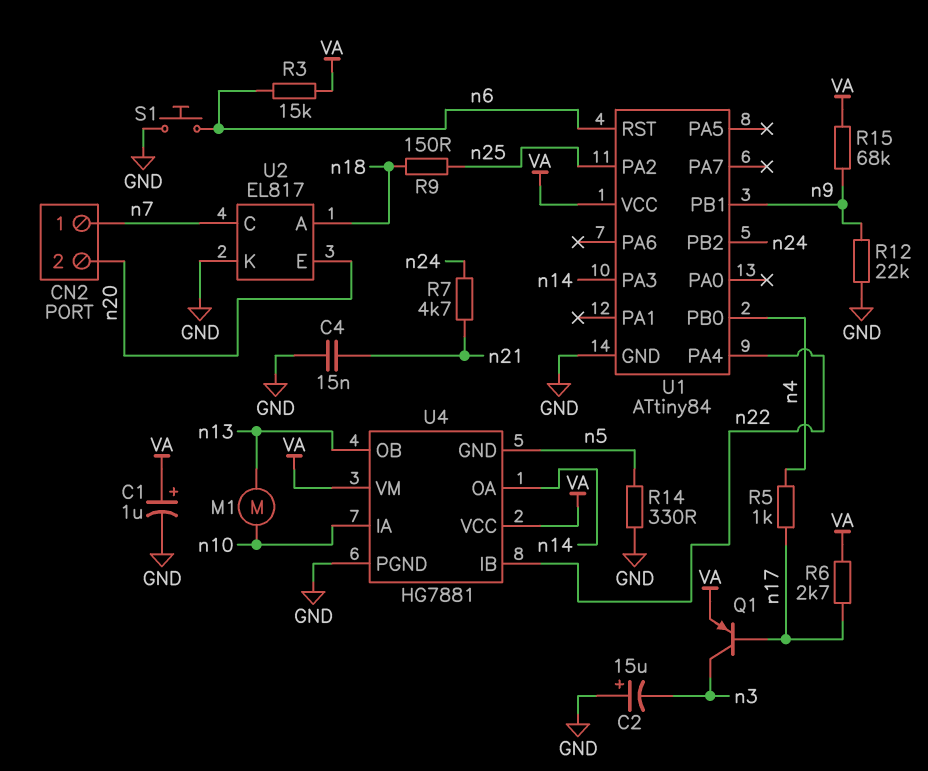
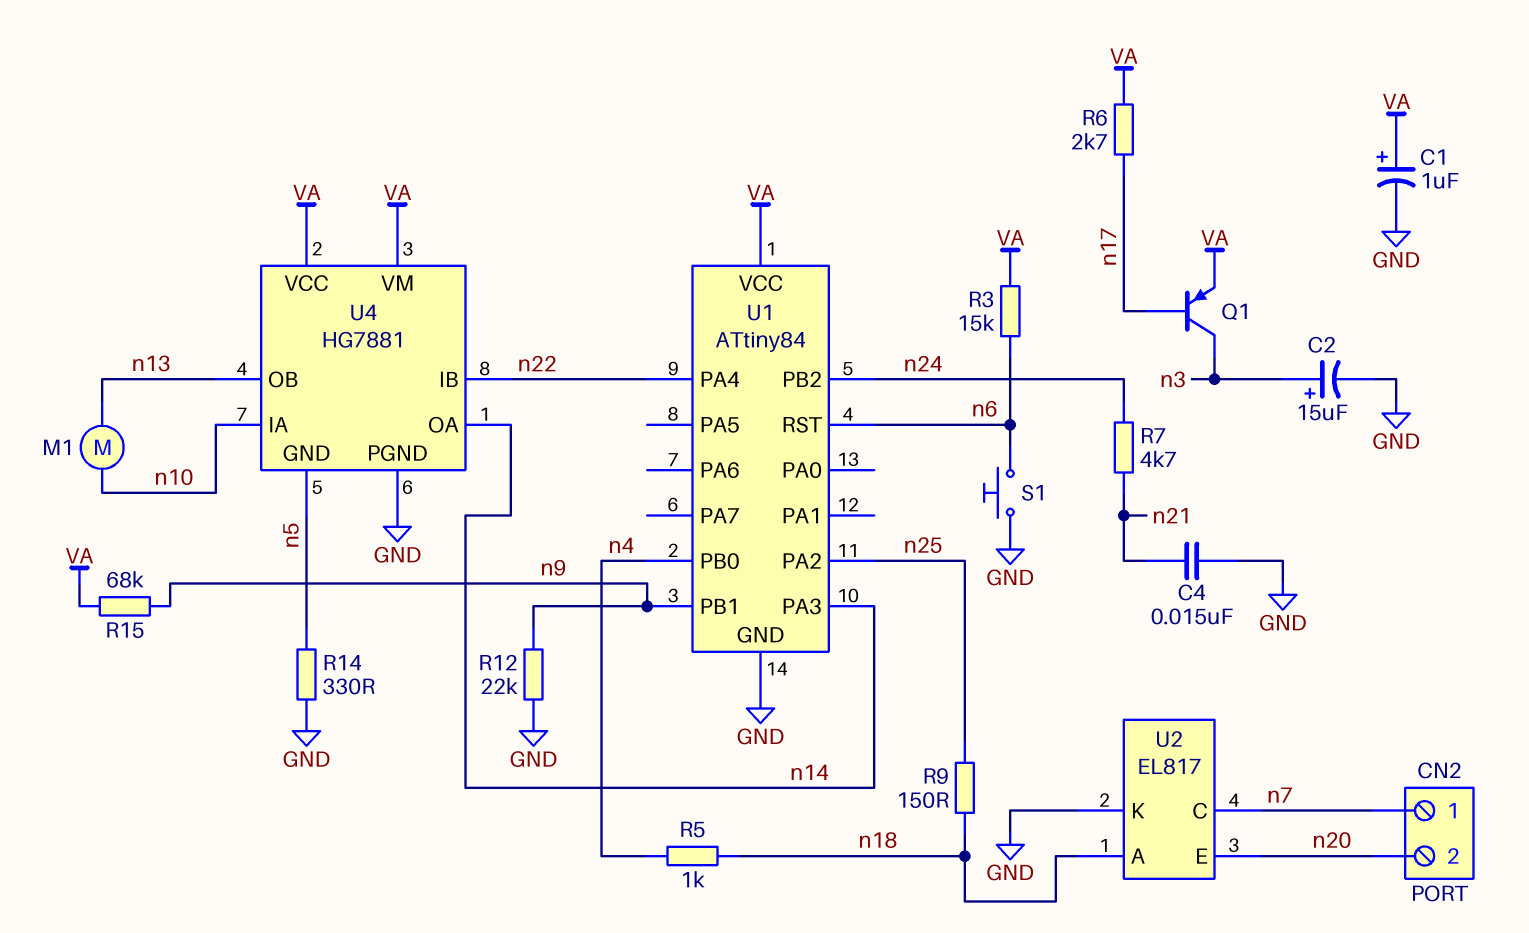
C2: 15uF (plus GND, minus n3) -> 15uF (plus n3, minus GND)
R5: 1k (n4, n17) -> 1k (n4, n18)

